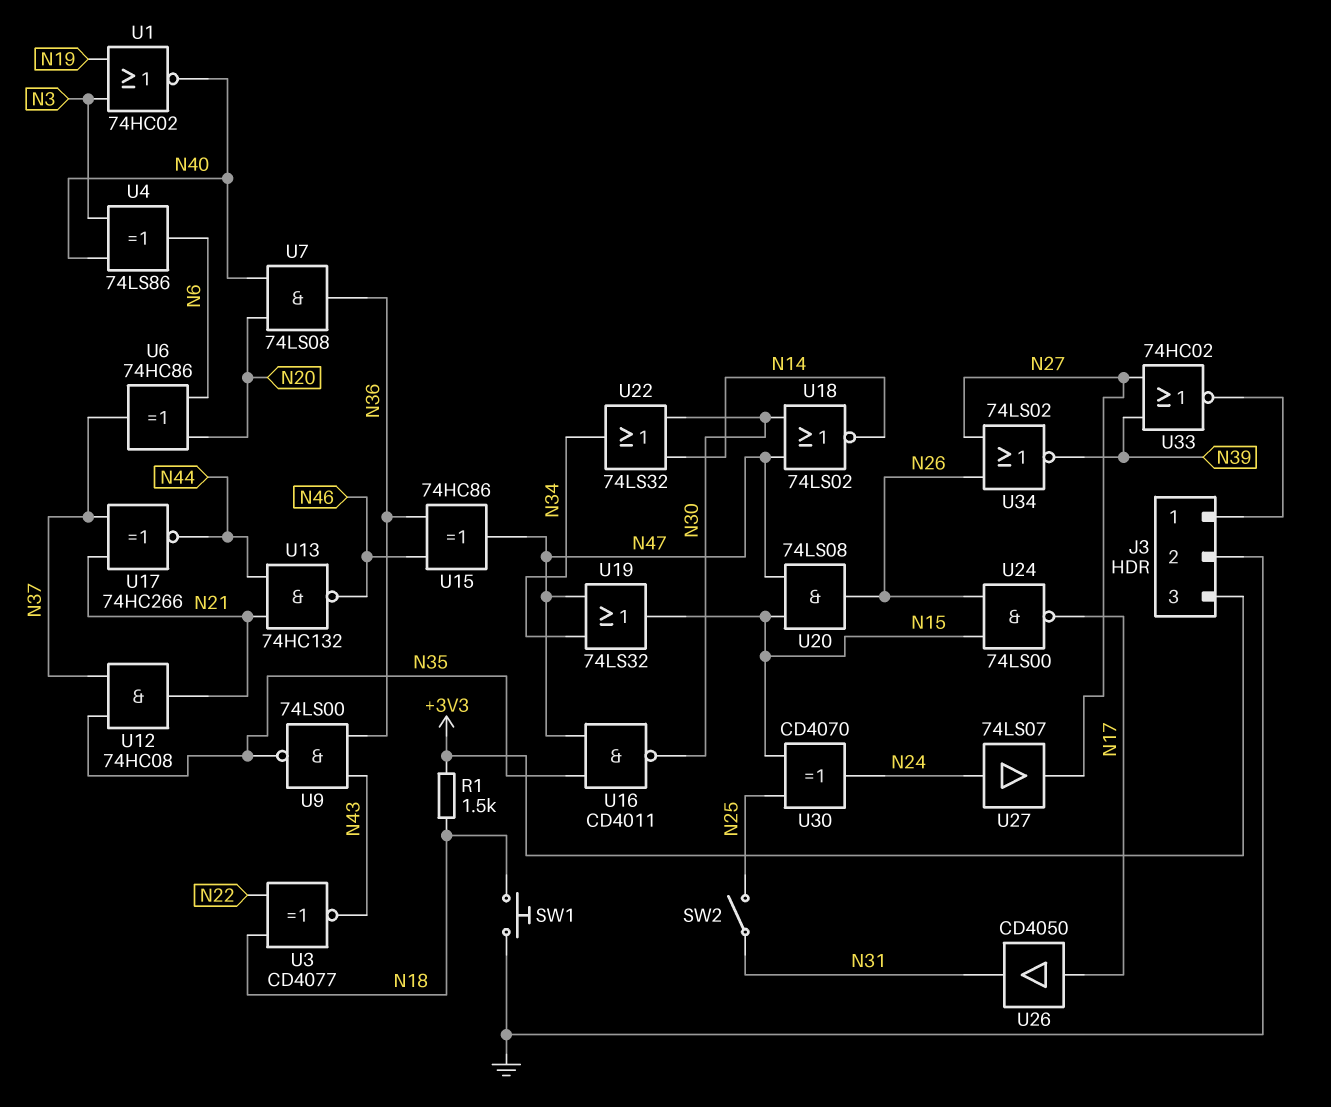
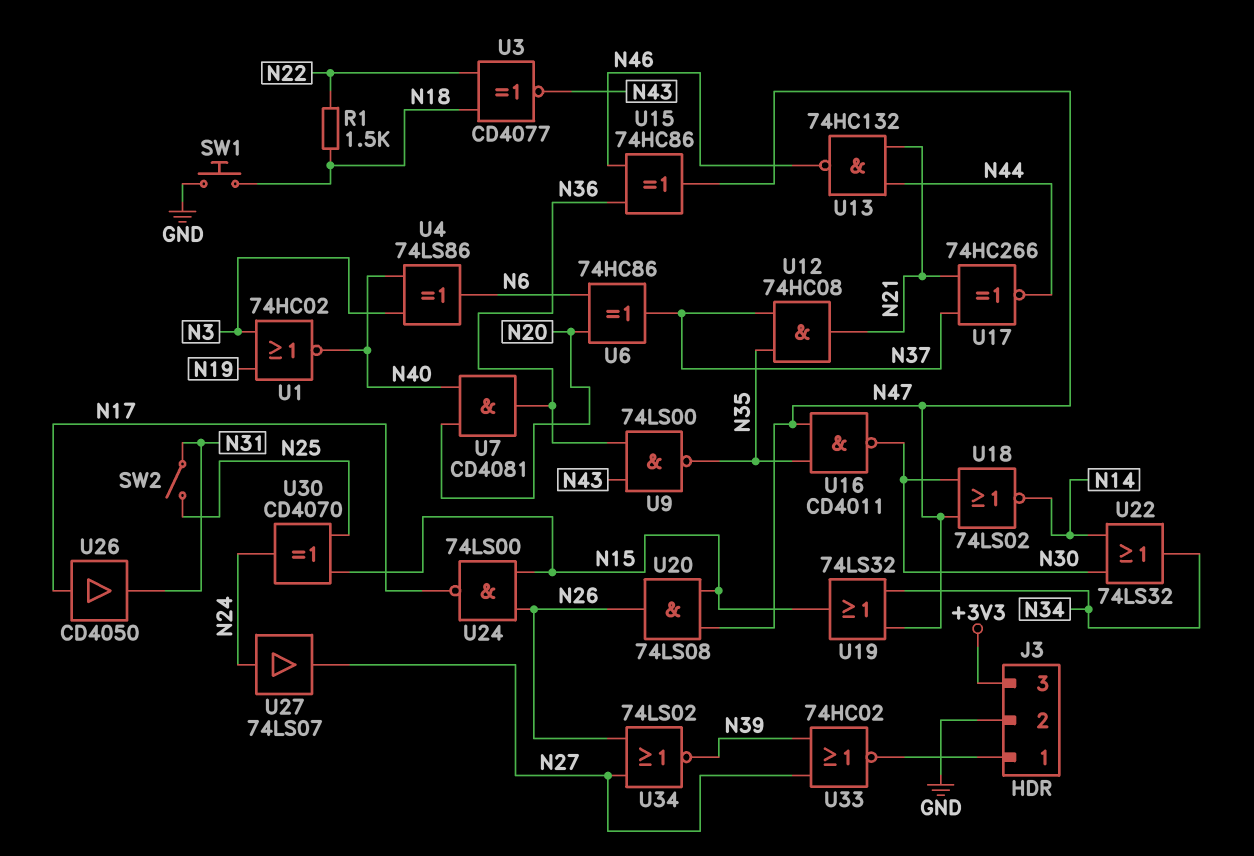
R1: 1.5k (+3V3, N18) -> 1.5k (N18, N22)
U7: AND 74LS08 (in N20, in N40, out N36) -> AND CD4081 (in N20, in N40, out N36)

